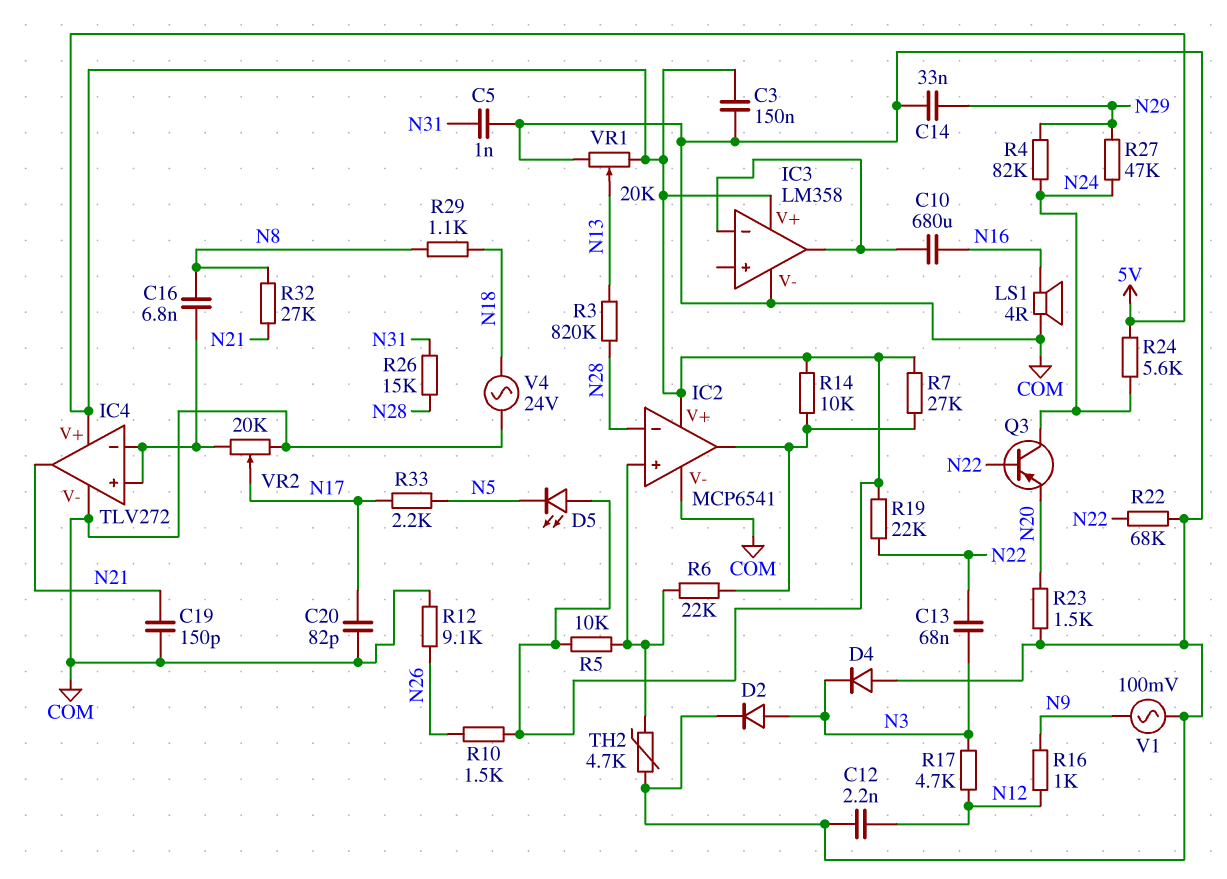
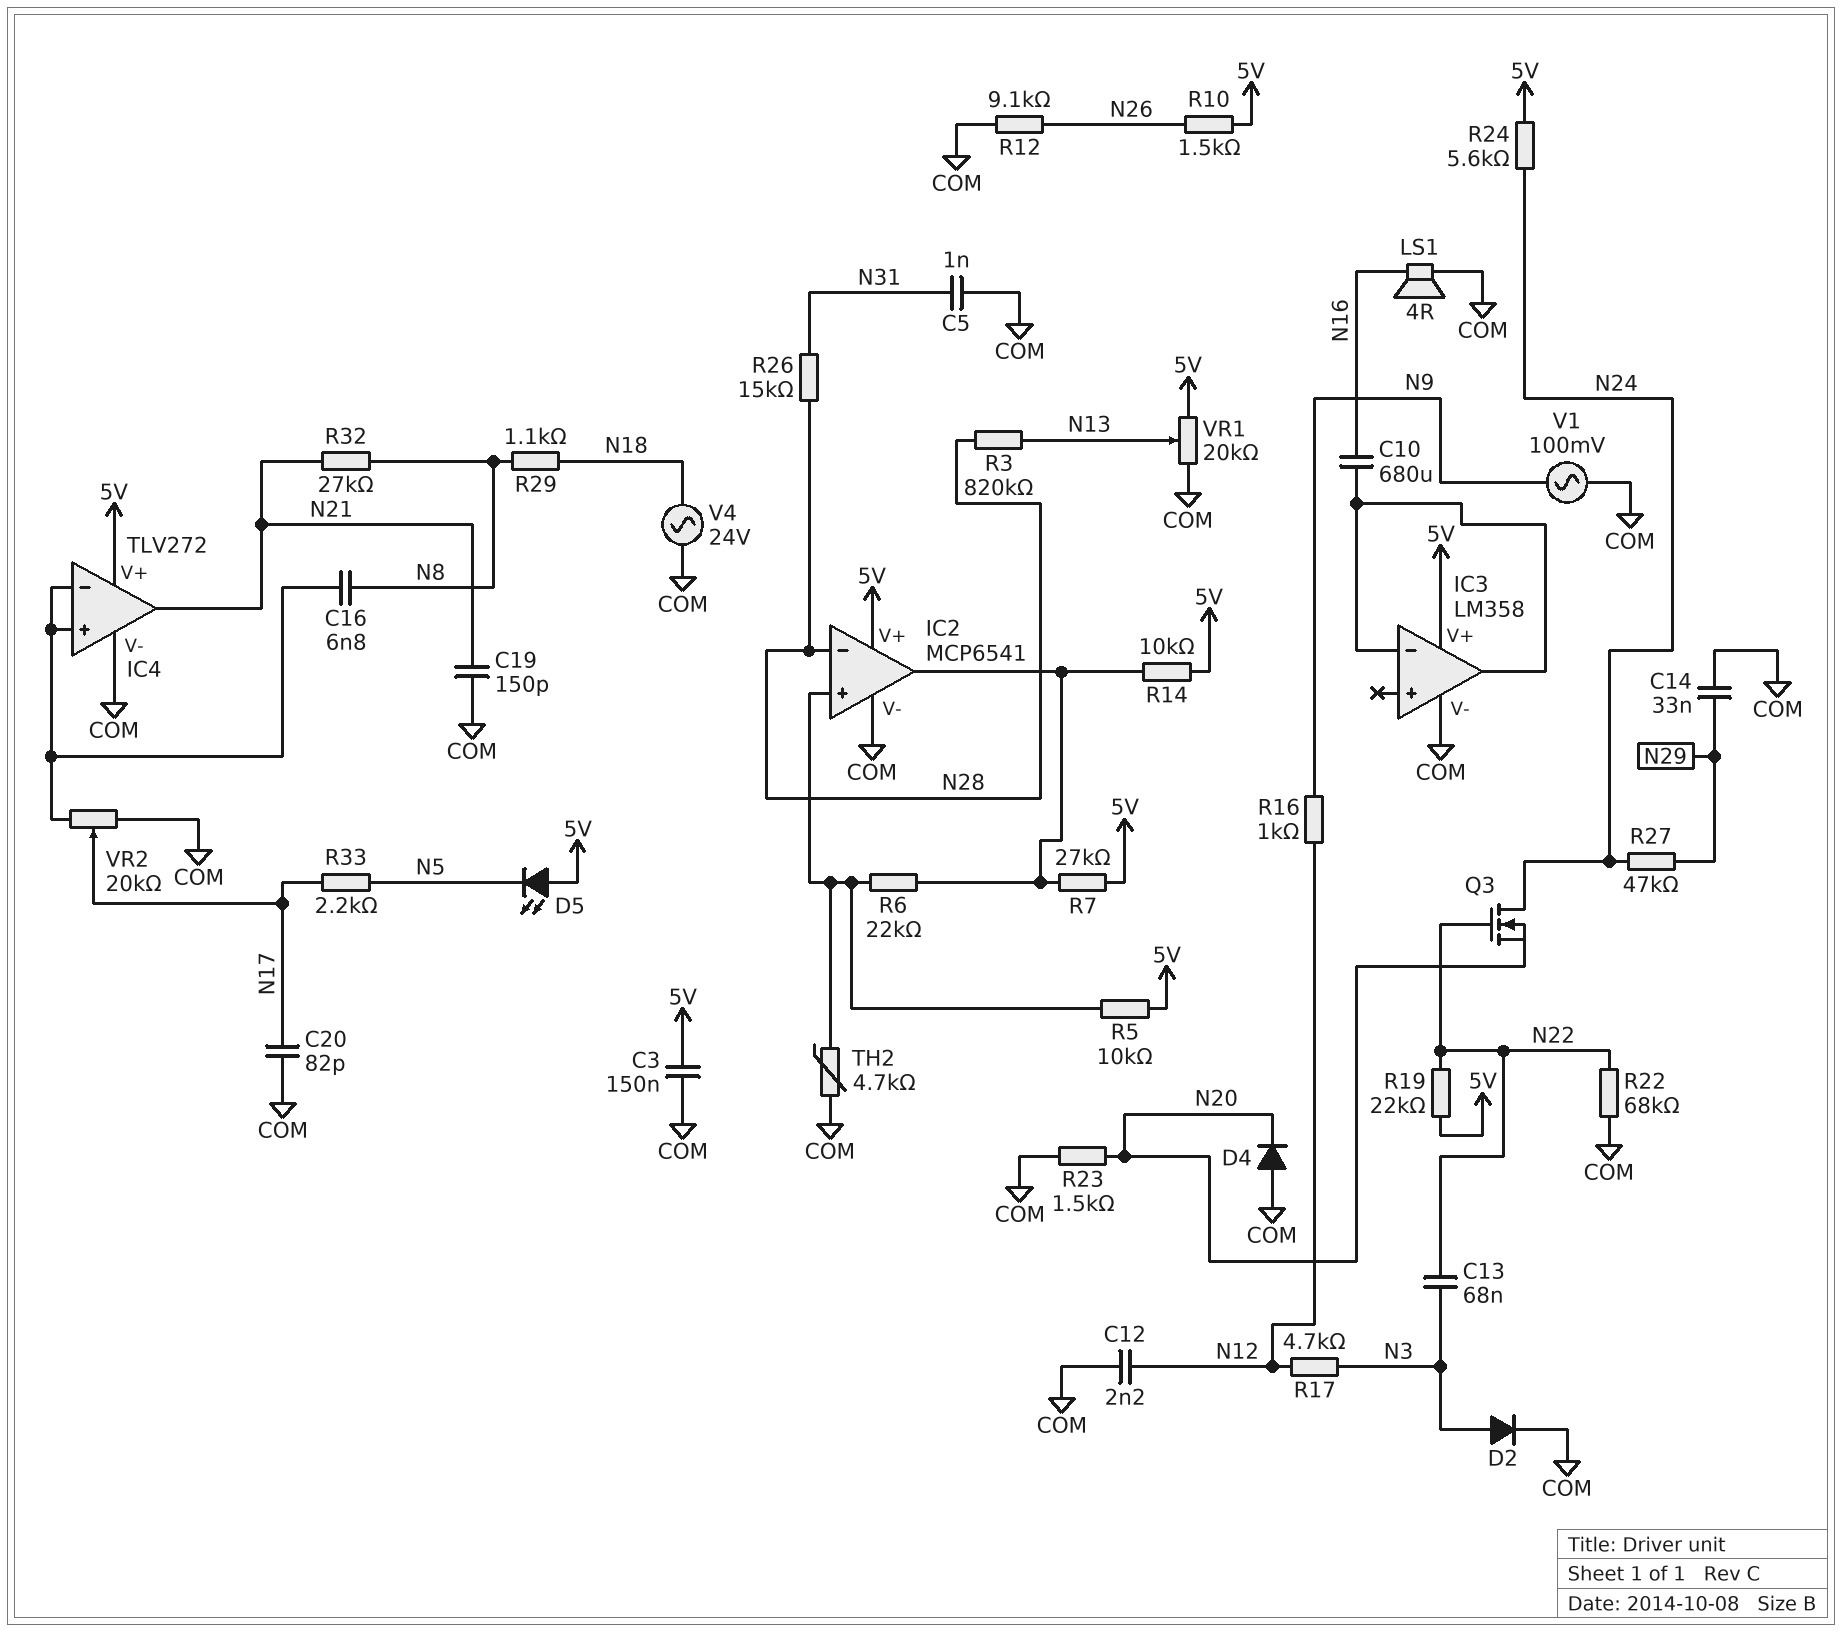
D4: diode (A COM, K N3) -> diode (A COM, K N20)
Q3: PNP (B N22, C N24, E N20) -> NMOS (G N22, D N24, S N20)
R4: 82k (N24, N29) -> none

